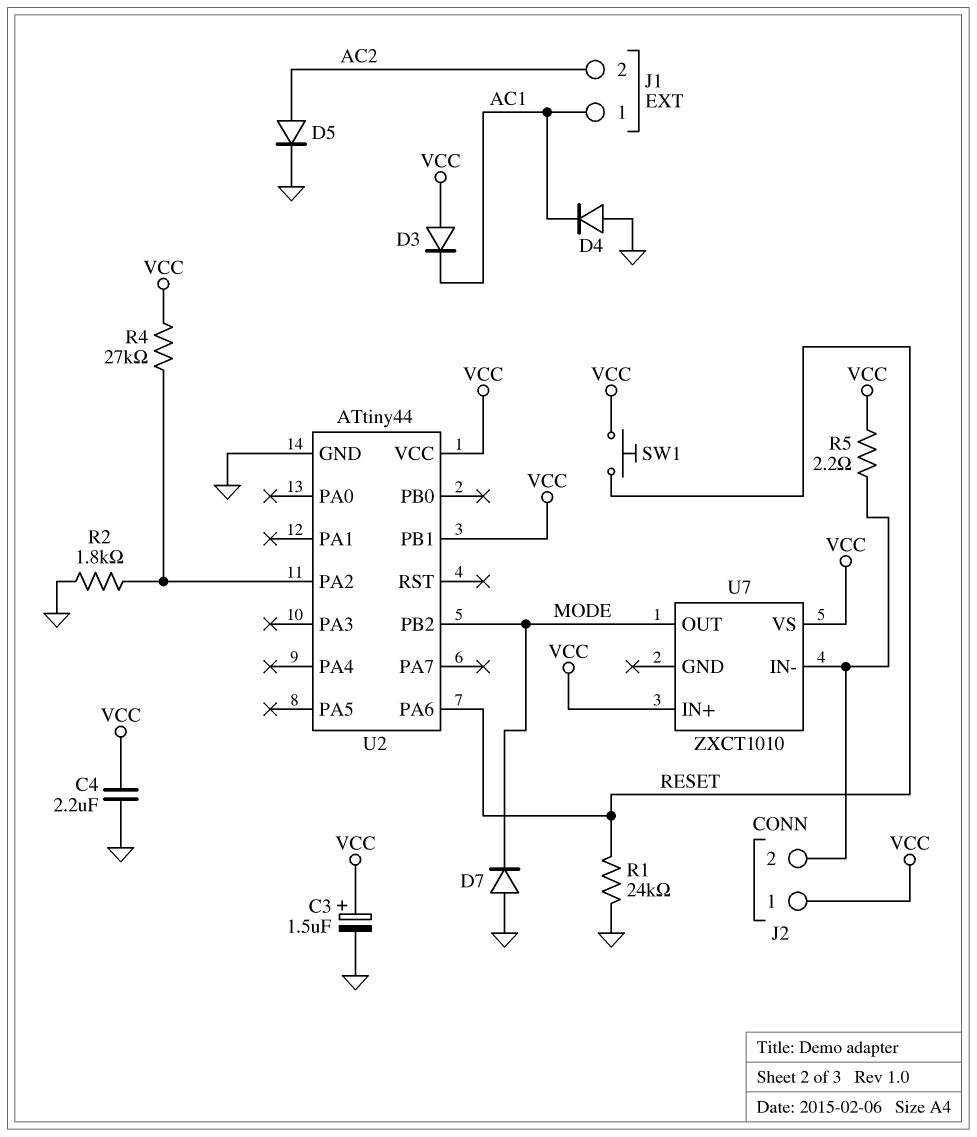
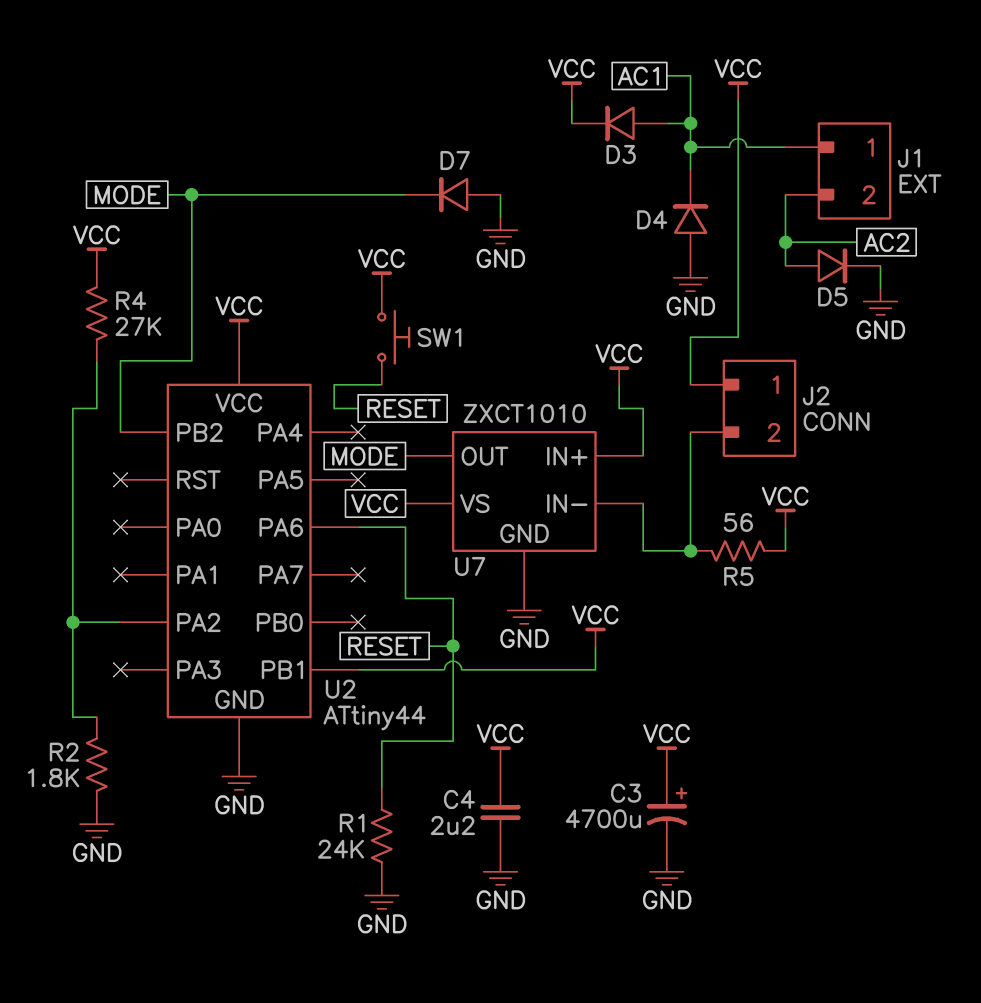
C3: 1.5uF (plus VCC, minus GND) -> 4700uF (plus VCC, minus GND)
D3: diode (A VCC, K AC1) -> diode (A AC1, K VCC)
R5: 2.2 (J2/2, VCC) -> 56 (J2/2, VCC)
U7 pin GND: none -> GND

